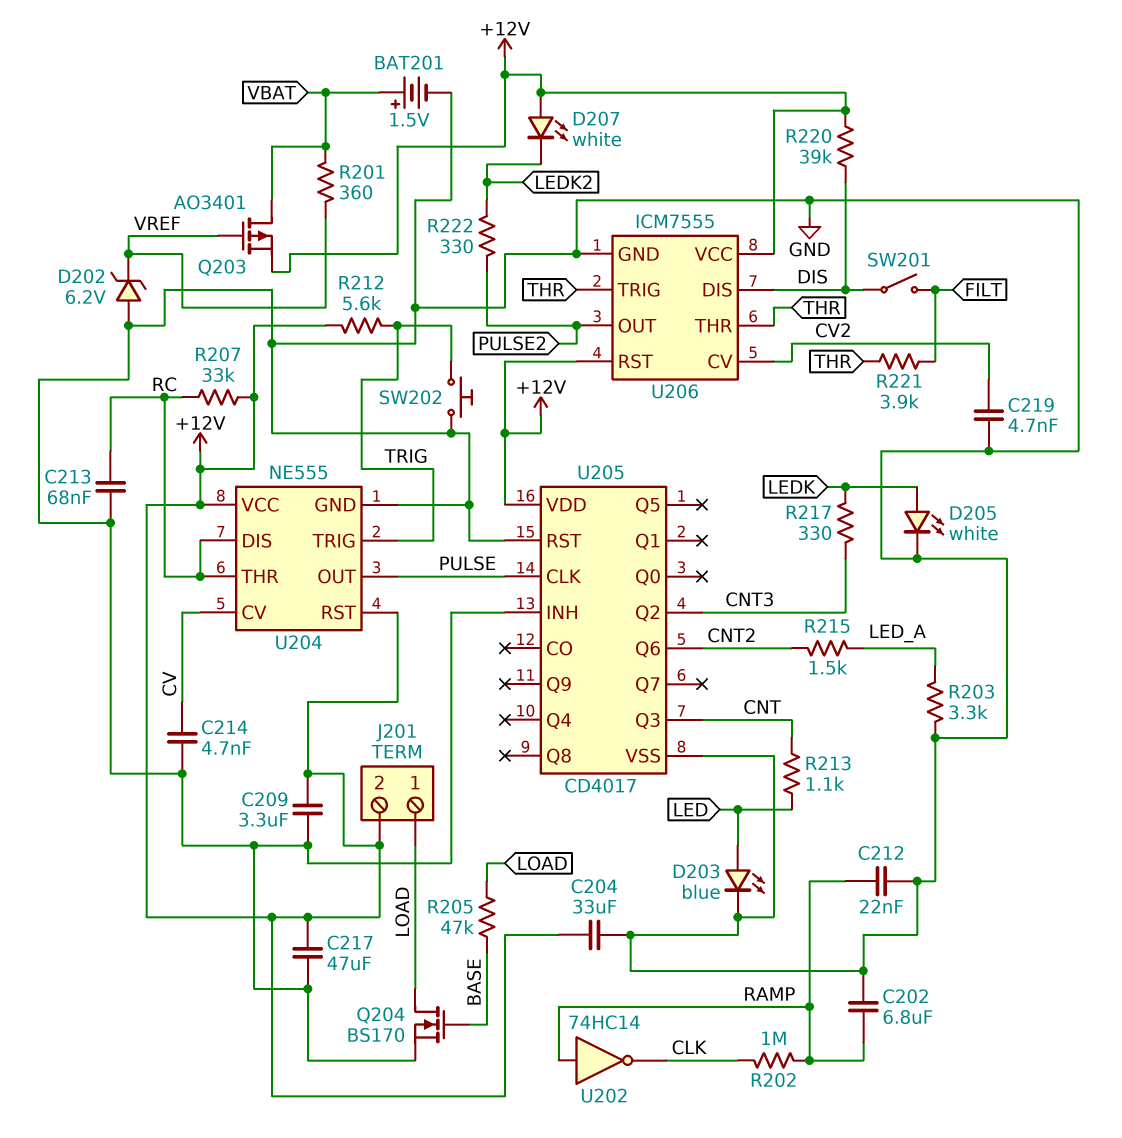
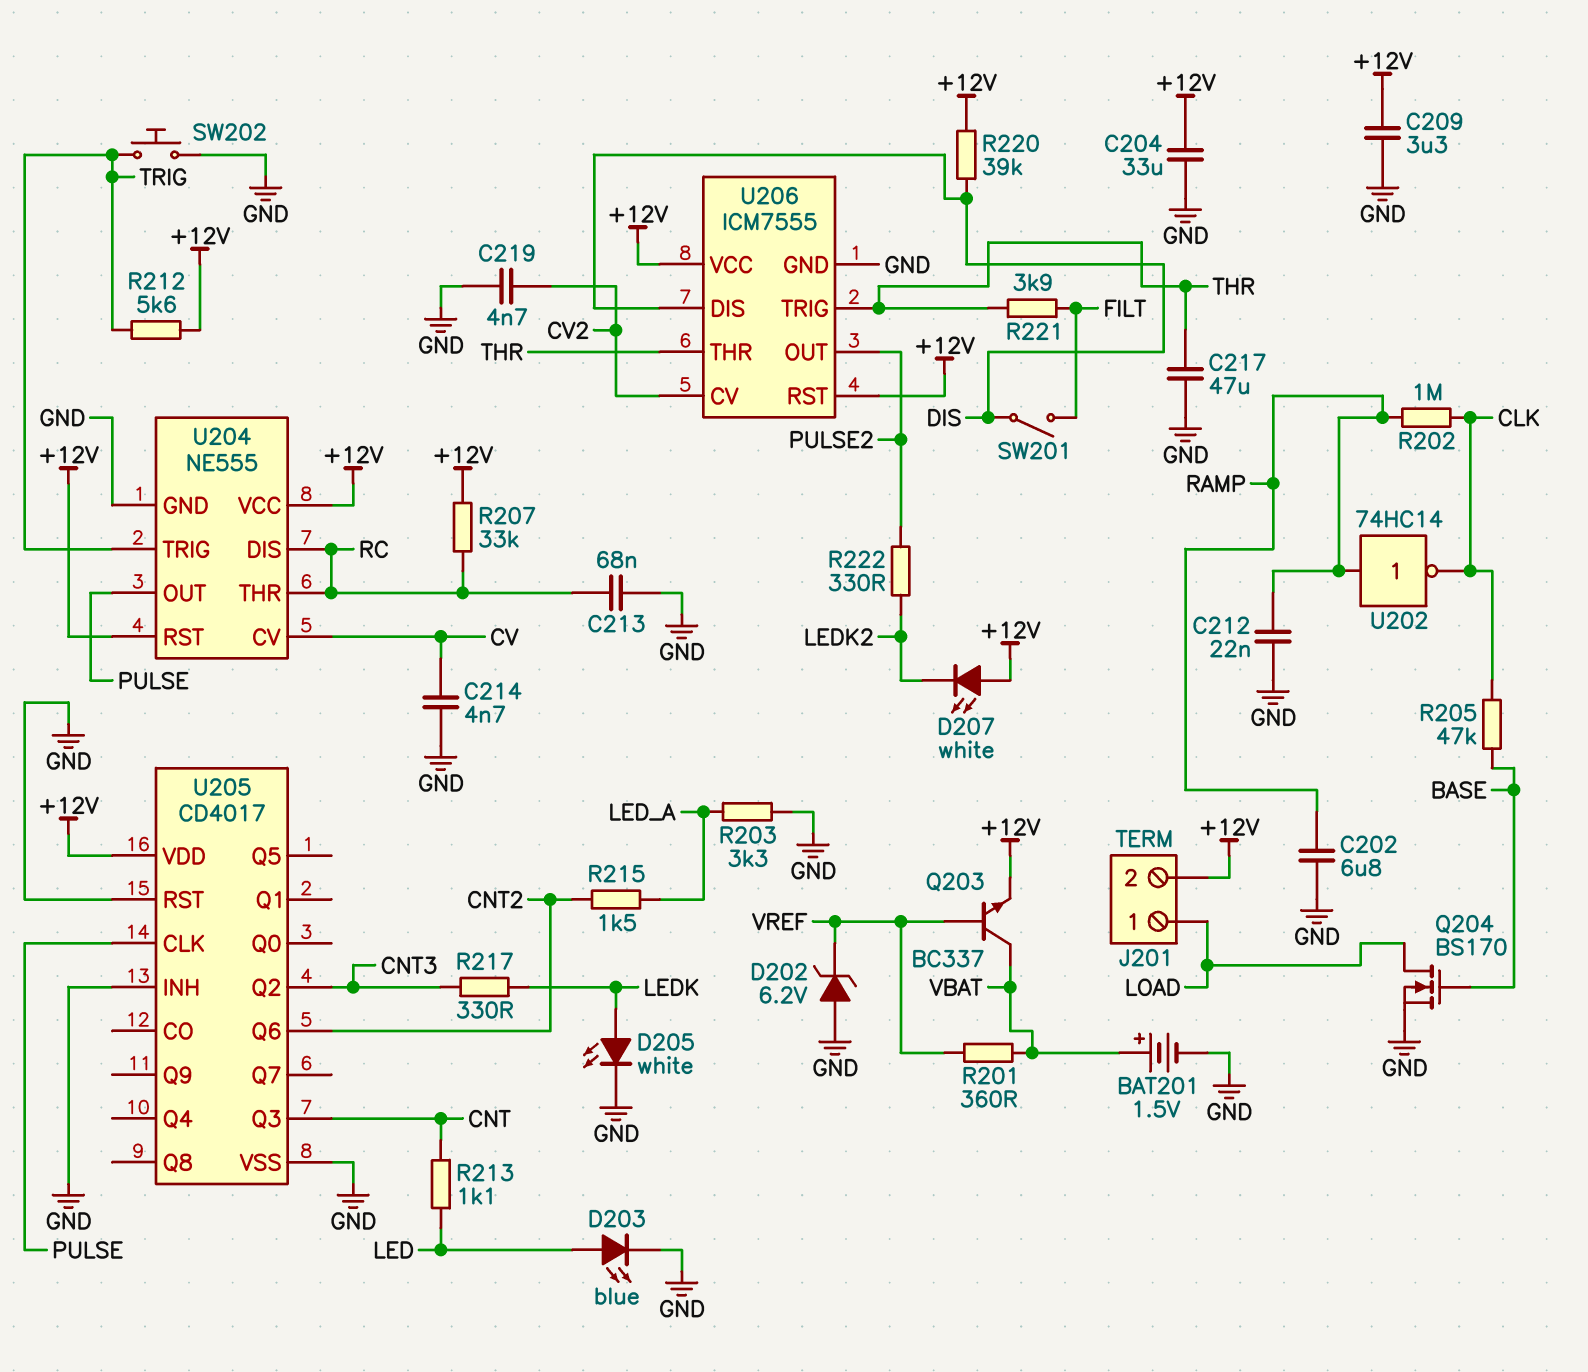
C217: 47uF (+12V, GND) -> 47uF (GND, THR)
Q203: PMOS AO3401 (G VREF, D VBAT, S +12V) -> NPN BC337 (B VREF, C VBAT, E +12V)
R205: 47k (BASE, LOAD) -> 47k (BASE, CLK)

